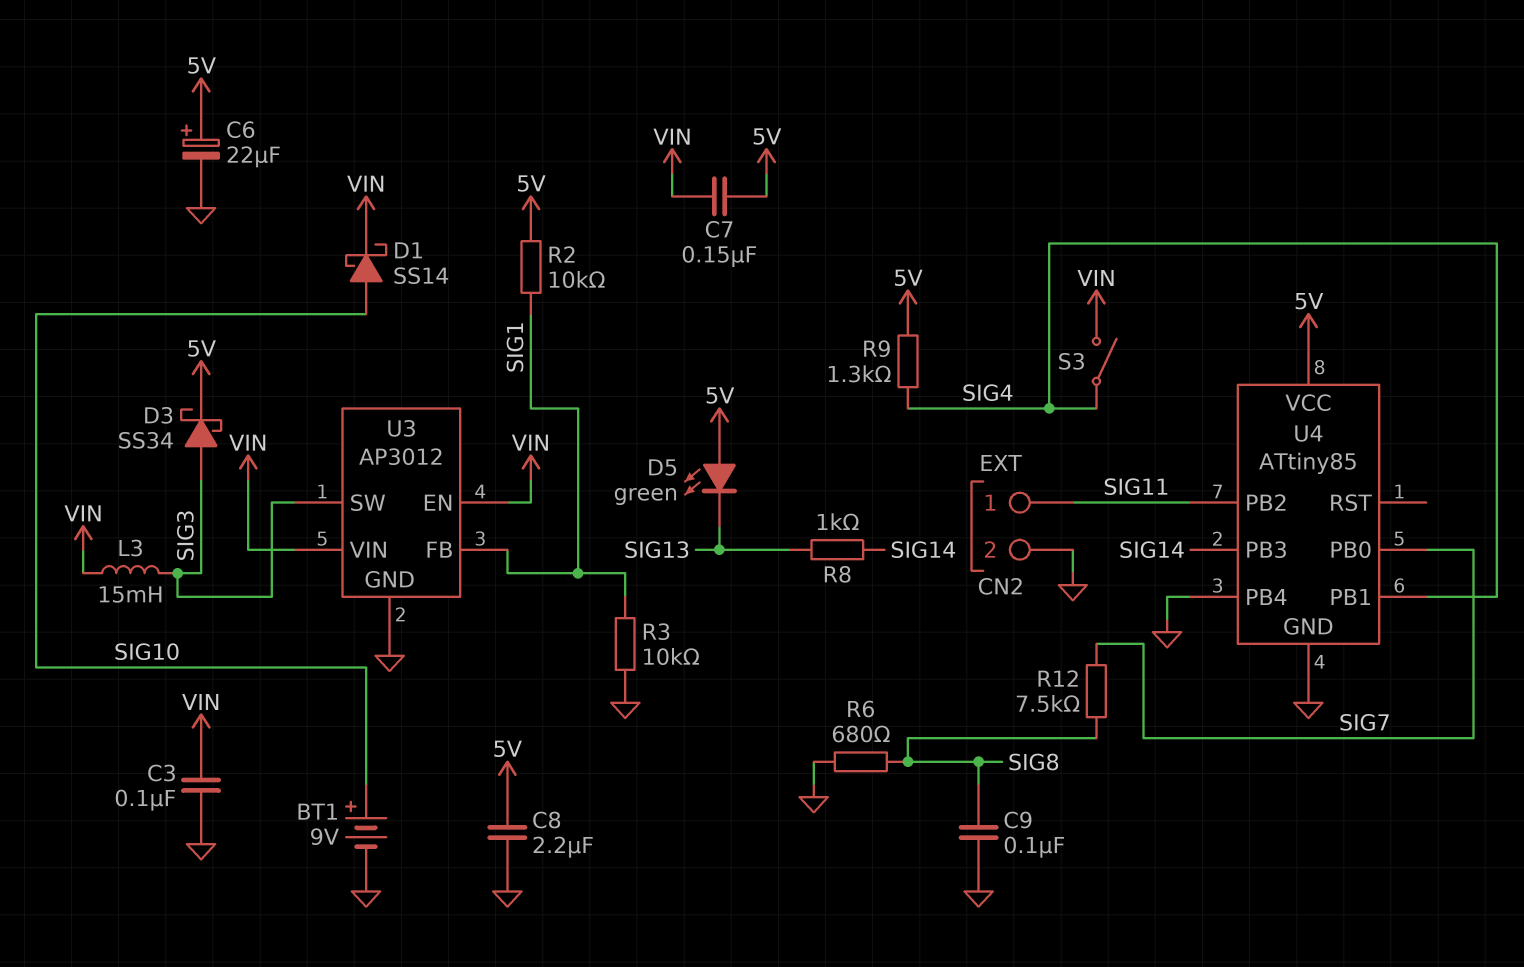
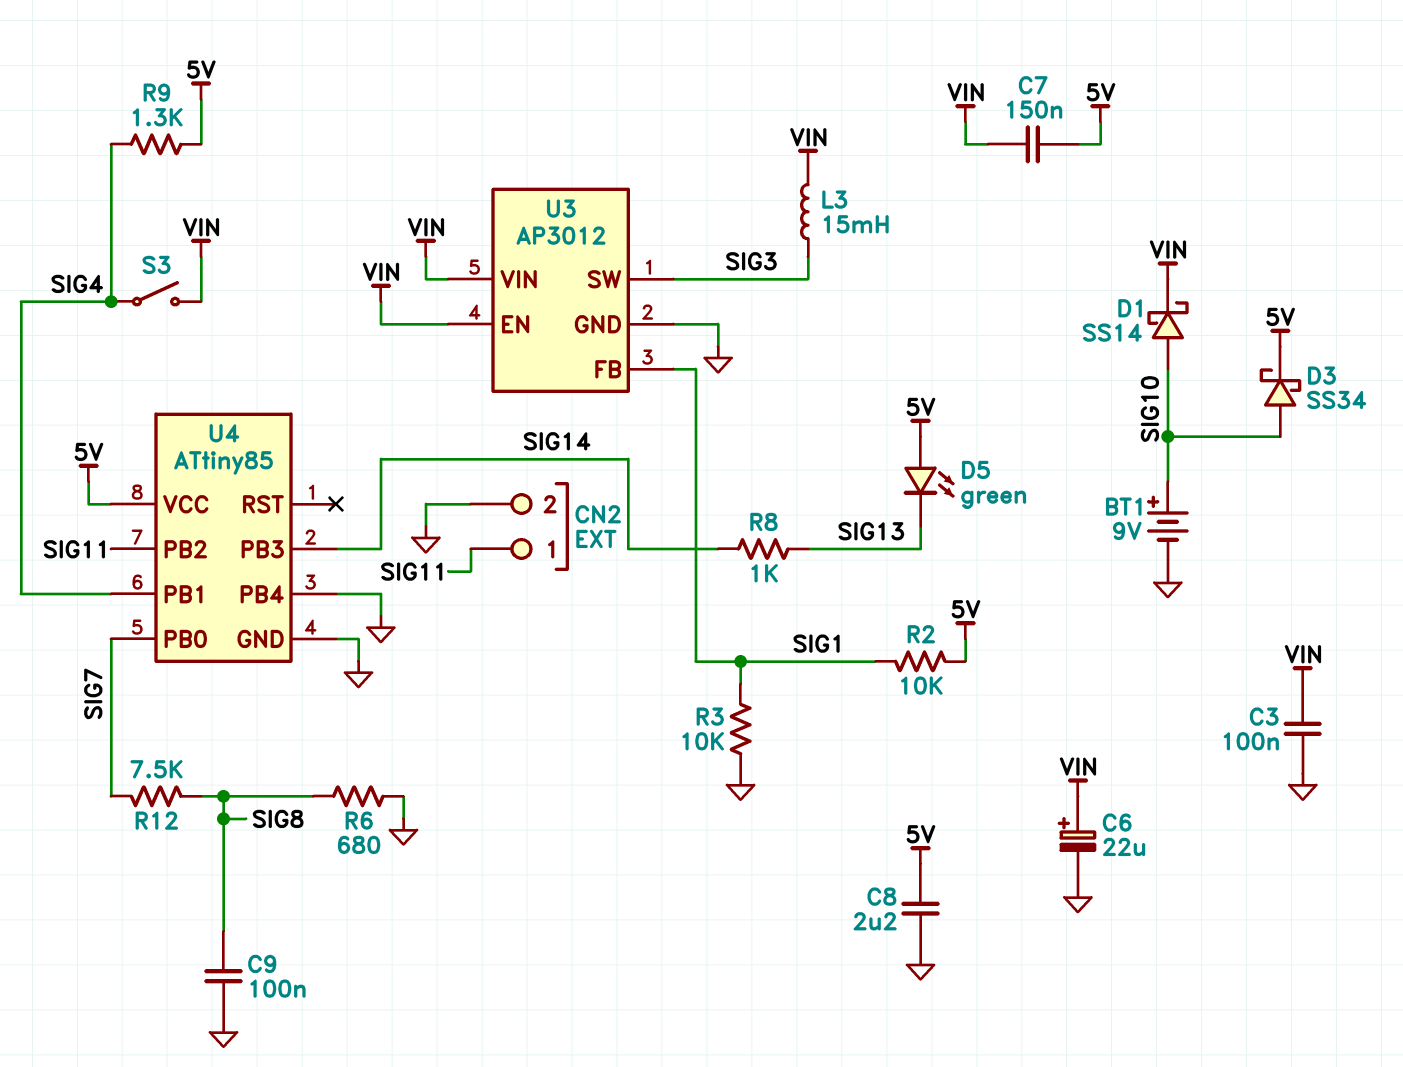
C6: 22uF (plus 5V, minus GND) -> 22uF (plus VIN, minus GND)
D3: schottky SS34 (A SIG3, K 5V) -> schottky SS34 (A SIG10, K 5V)

